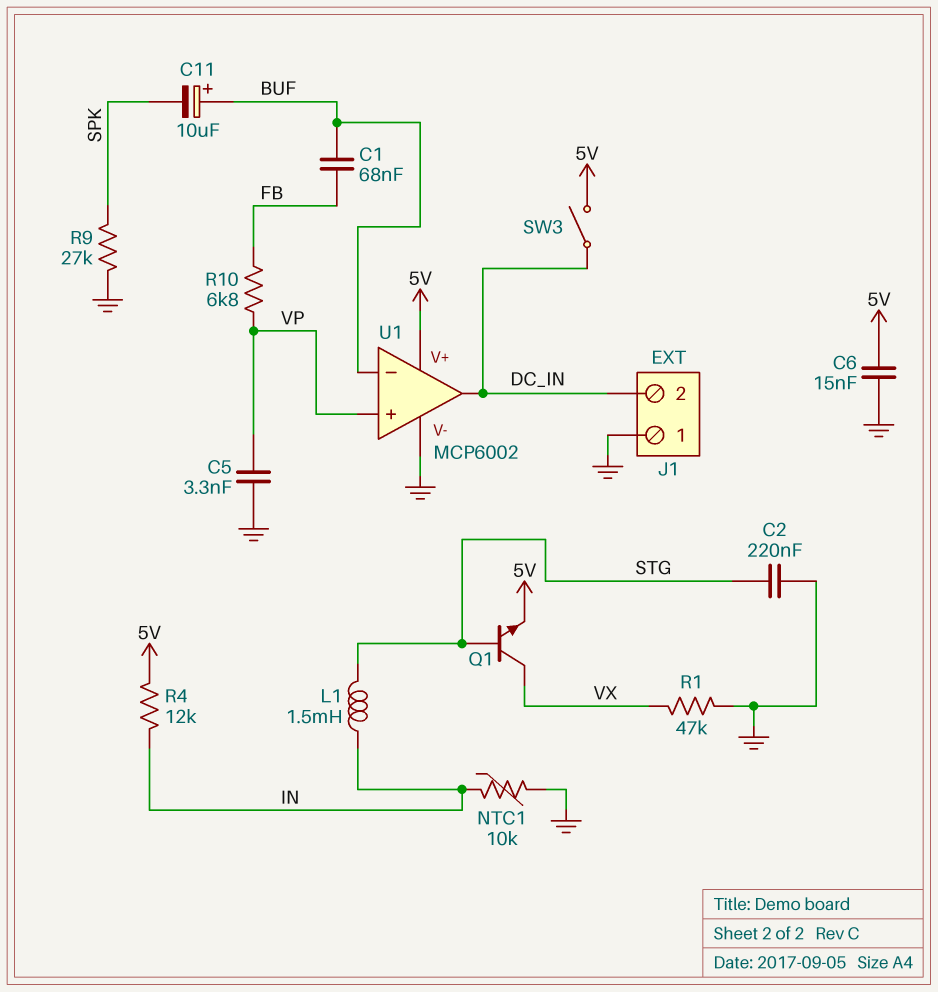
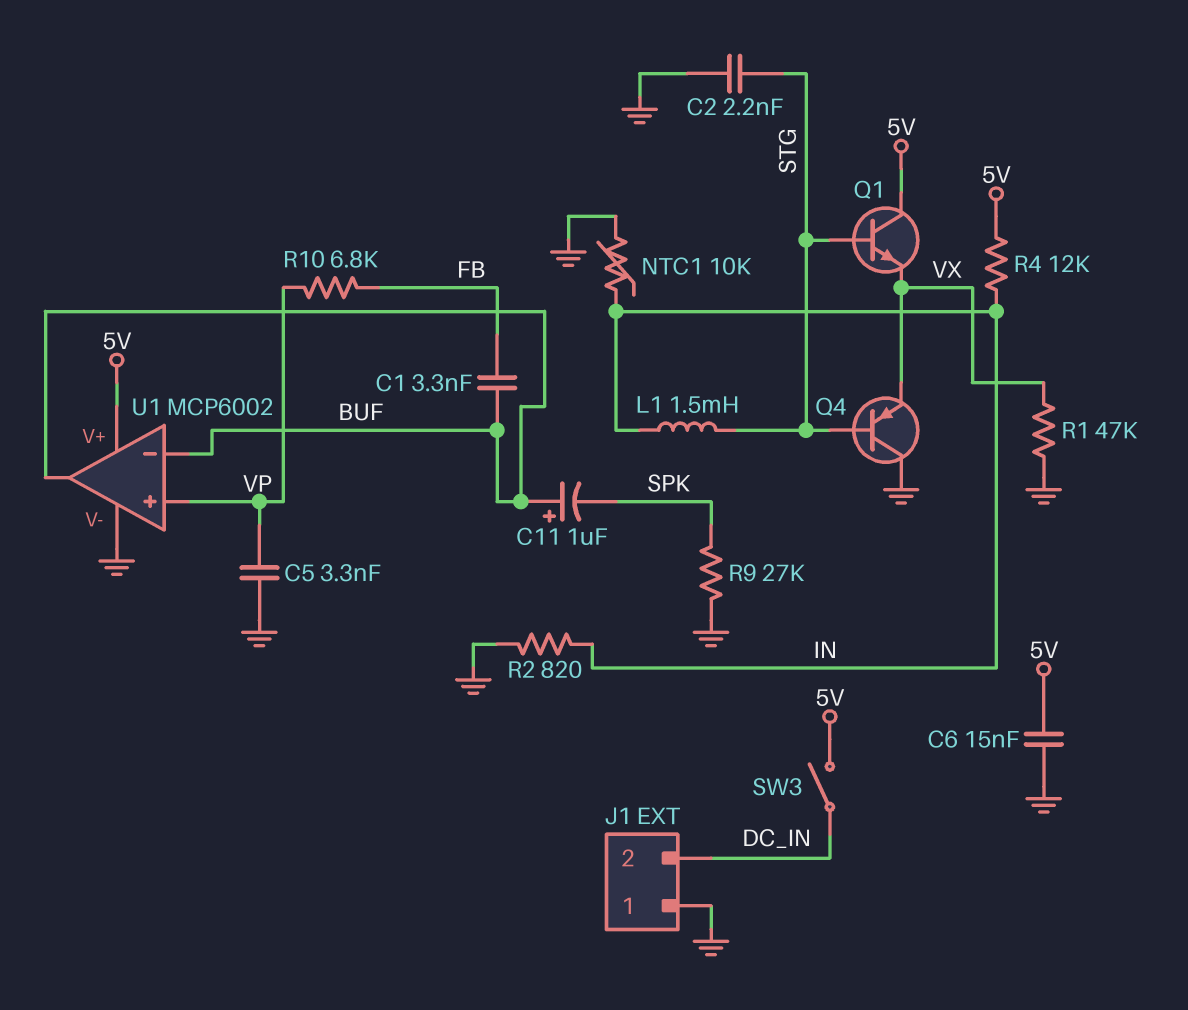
C1: 68nF (BUF, FB) -> 3.3nF (BUF, FB)
C2: 220nF (GND, STG) -> 2.2nF (GND, STG)
C11: 10uF (plus BUF, minus SPK) -> 1uF (plus BUF, minus SPK)
Q1: NPN (B STG, C VX, E 5V) -> NPN (B STG, C 5V, E VX)
Q4: none -> PNP (B STG, C GND, E VX)
R2: none -> 820 (GND, IN)
U1 pin out: DC_IN -> BUF

